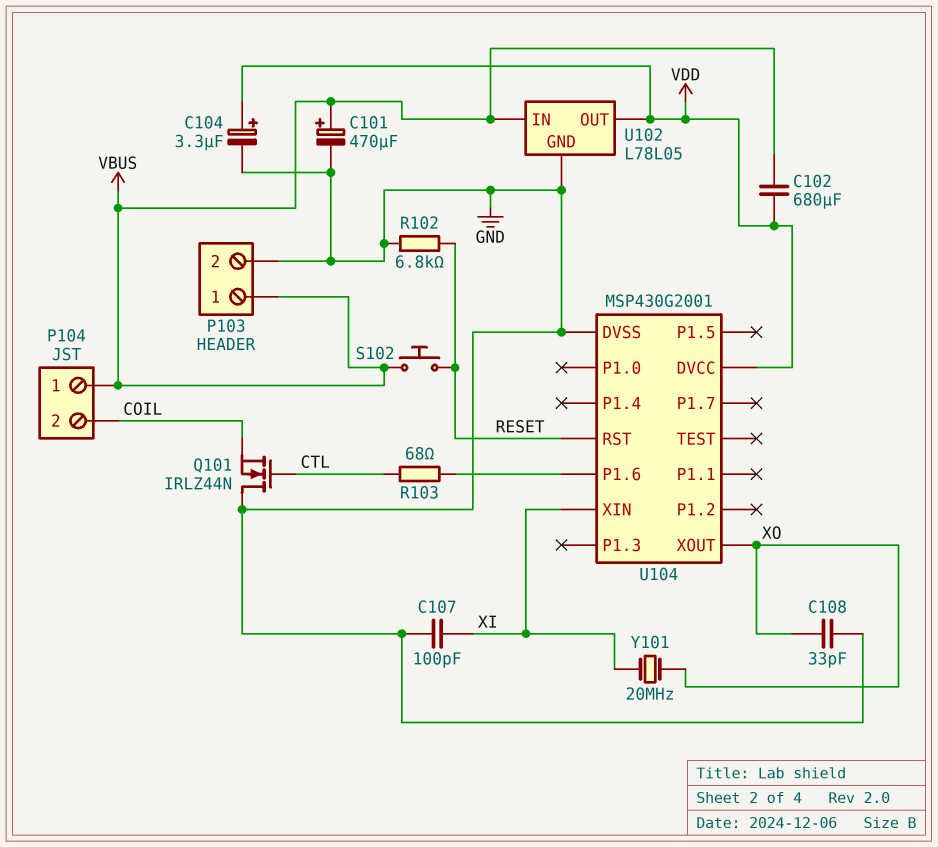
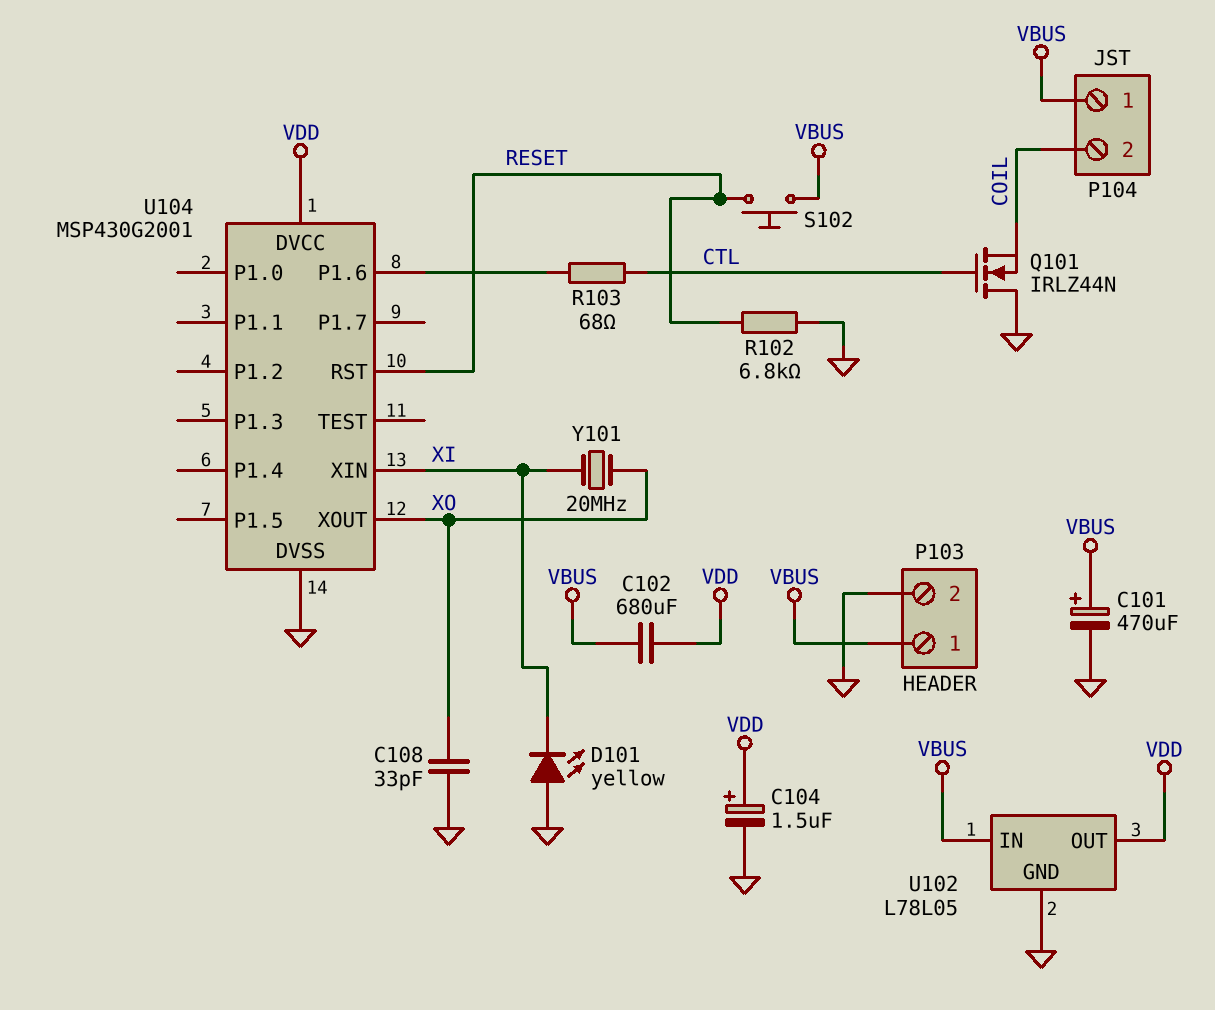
C104: 3.3uF (plus VDD, minus GND) -> 1.5uF (plus VDD, minus GND)
C107: 100pF (GND, XI) -> none
D101: none -> LED yellow (A GND, K XI)

